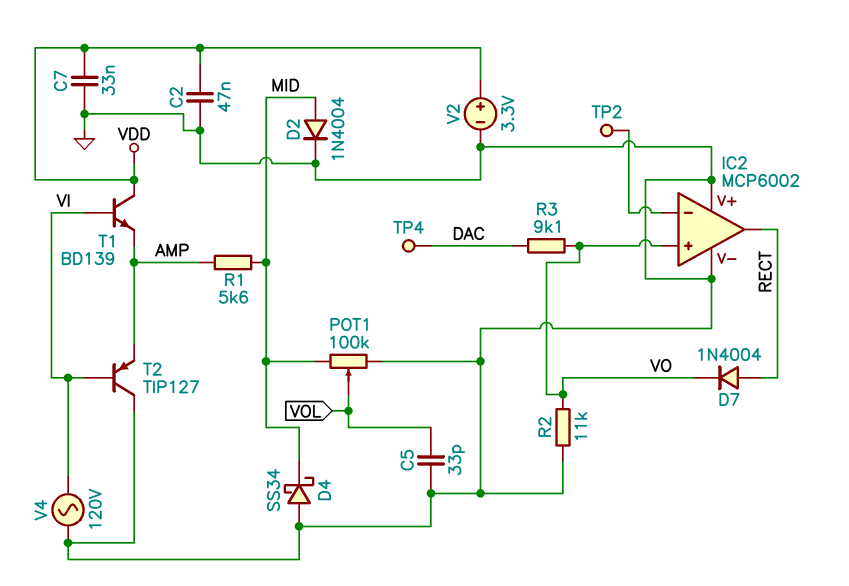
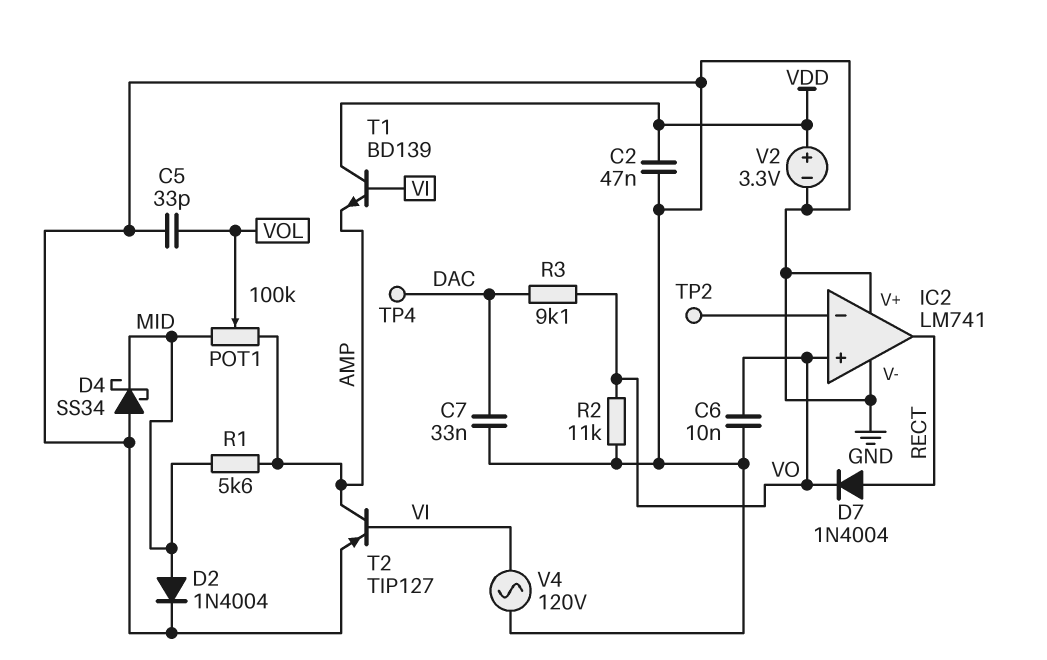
C6: none -> 10nF (GND, VO)
C7: 33nF (GND, VDD) -> 33nF (DAC, GND)
IC2: MCP6002 -> LM741
POT1: 100k (GND, MID, wiper VOL) -> 100k (AMP, MID, wiper VOL)
T2: PNP TIP127 (B VI, C GND, E AMP) -> PNP TIP127 (B VI, C AMP, E GND)

